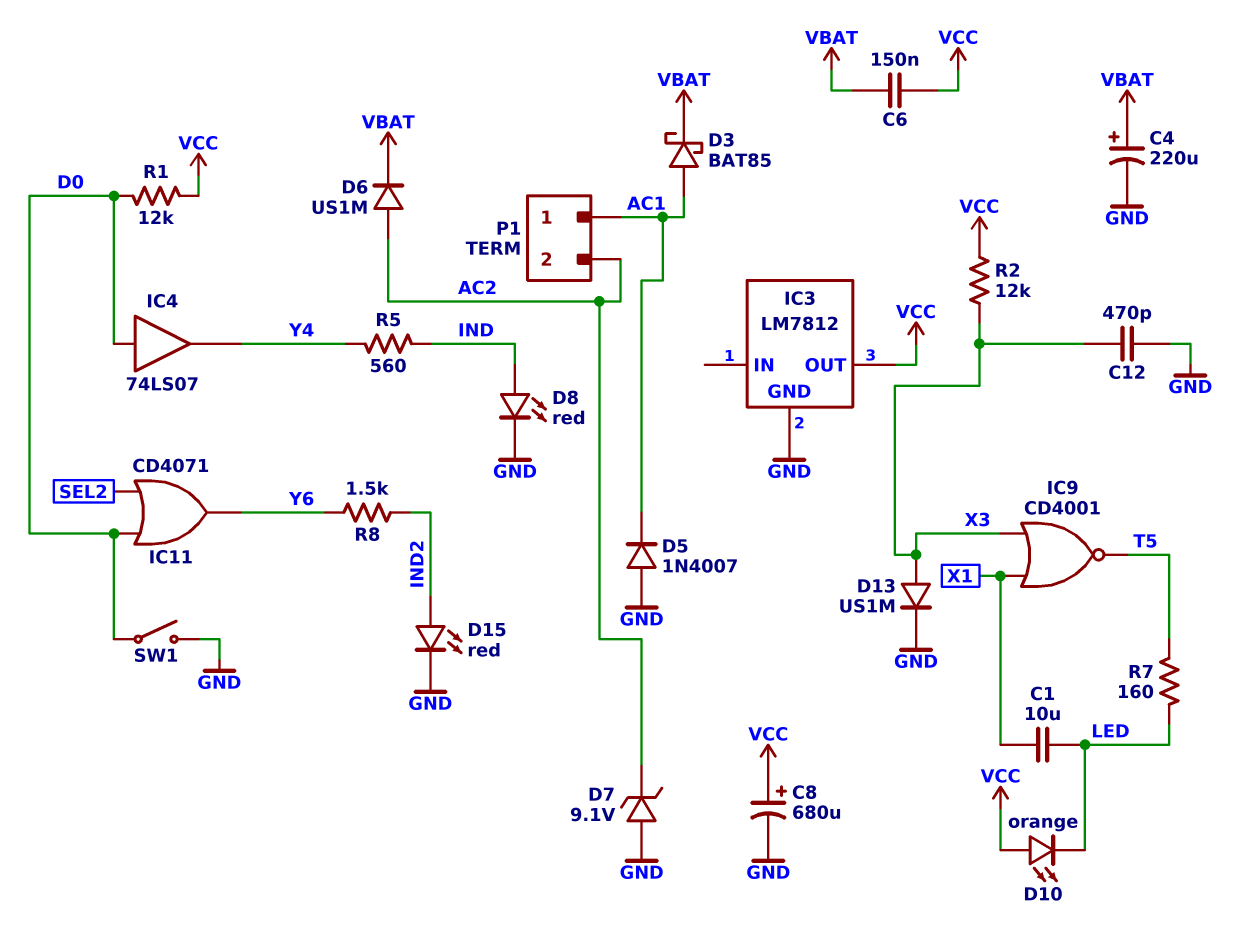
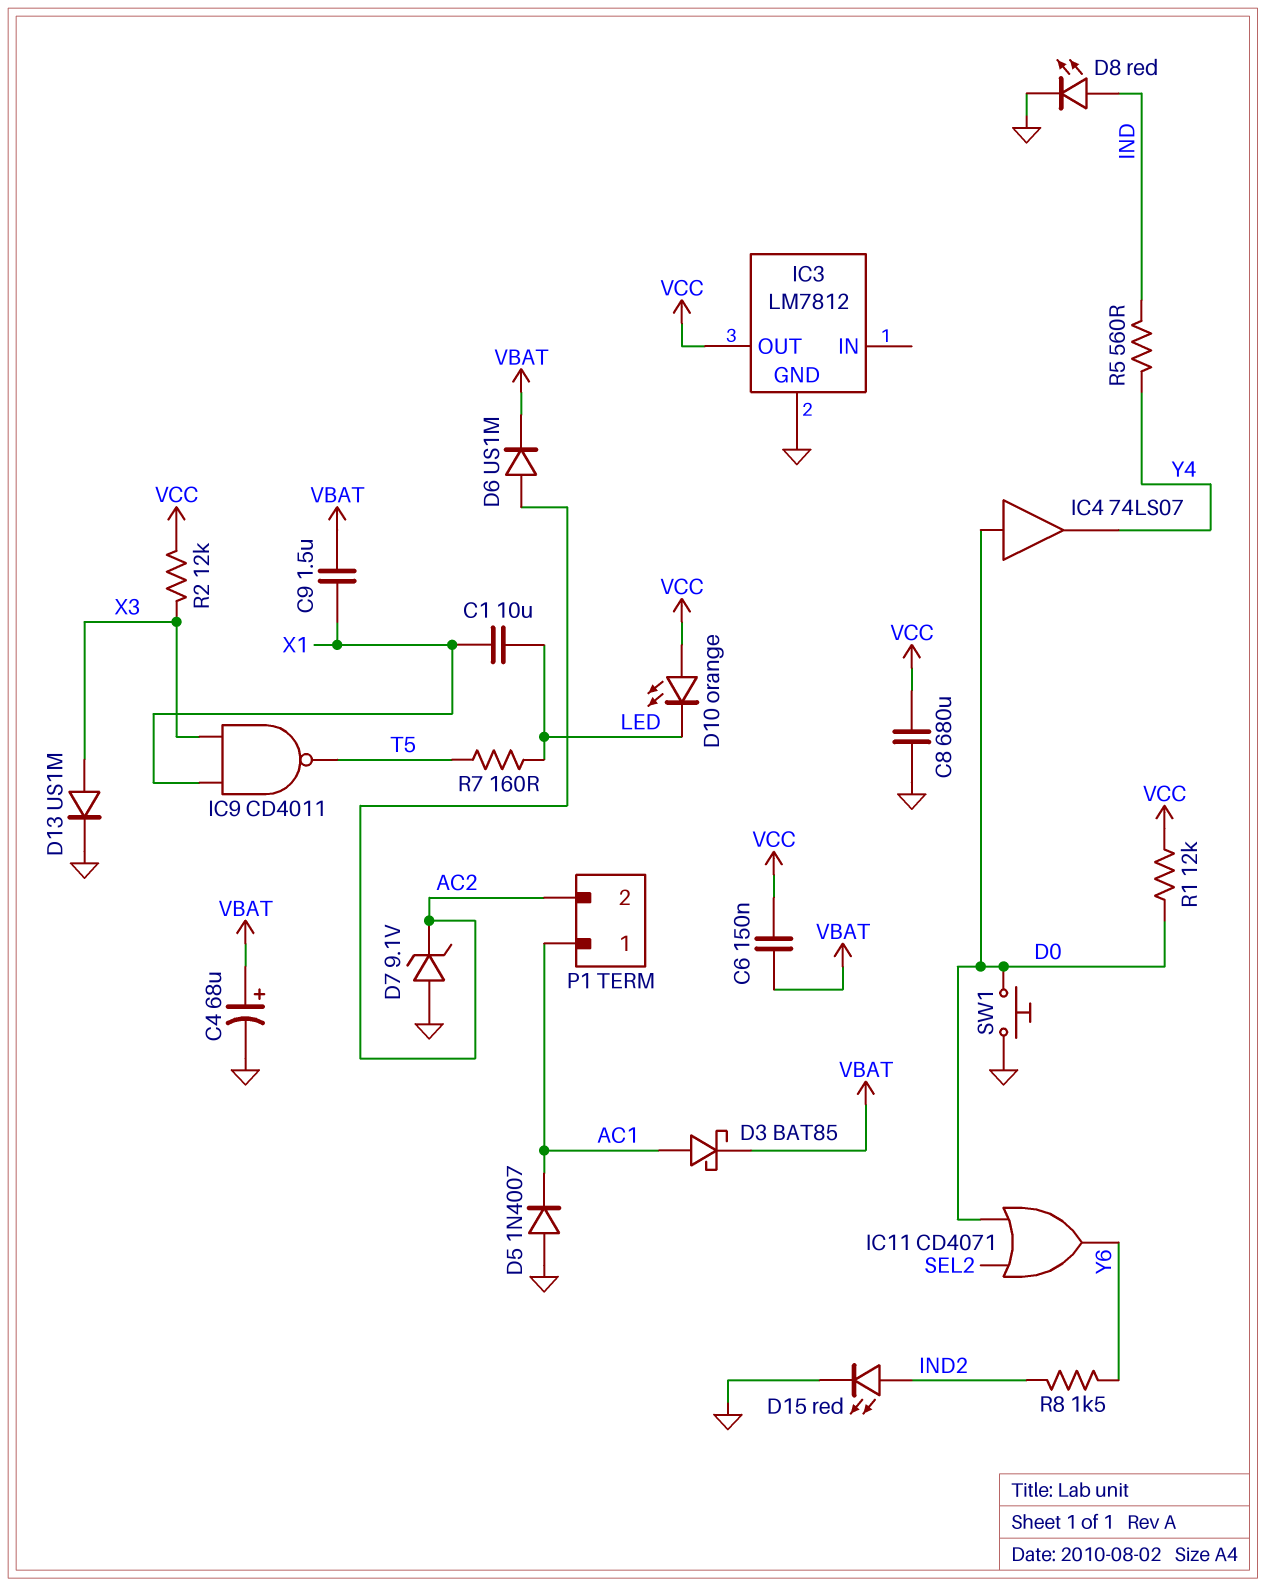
C4: 220uF (plus VBAT, minus GND) -> 68uF (plus VBAT, minus GND)
C8: 680uF (plus VCC, minus GND) -> 680uF (GND, VCC)
C9: none -> 1.5uF (VBAT, X1)
C12: 470pF (GND, X3) -> none
IC9: NOR CD4001 (in X1, in X3, out T5) -> NAND CD4011 (in X1, in X3, out T5)
SW1: switch (D0, GND) -> button (D0, GND)

